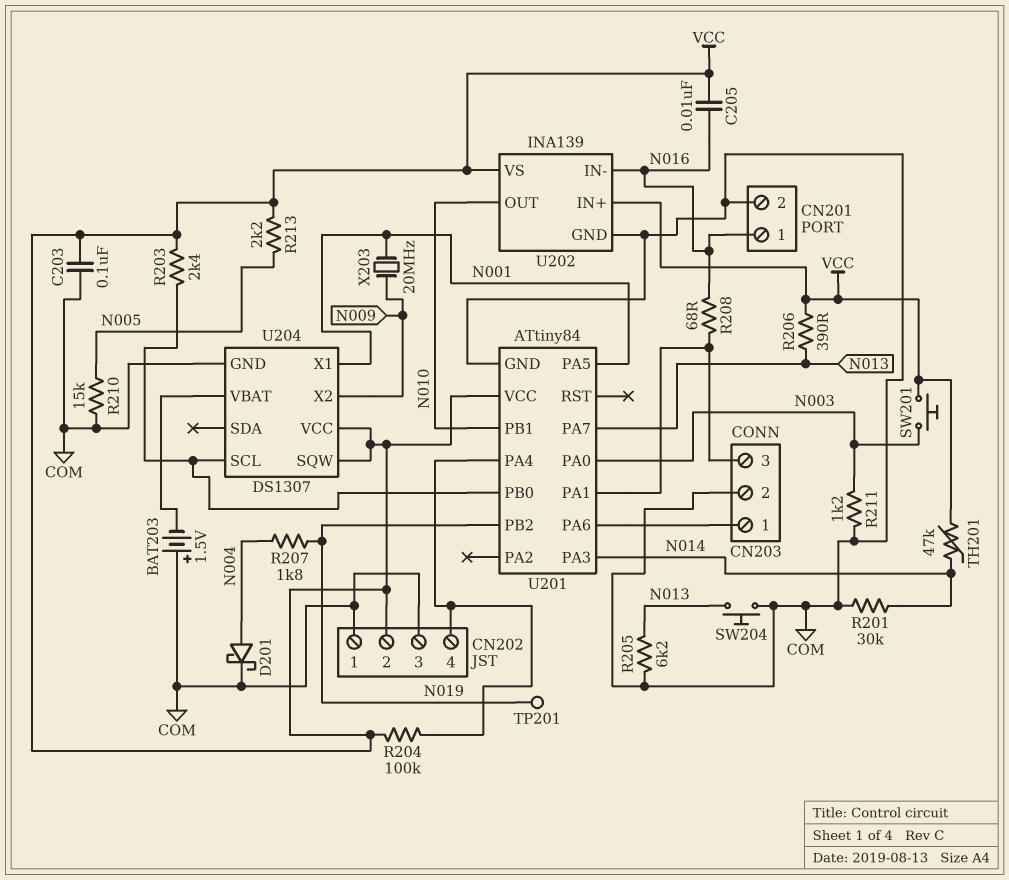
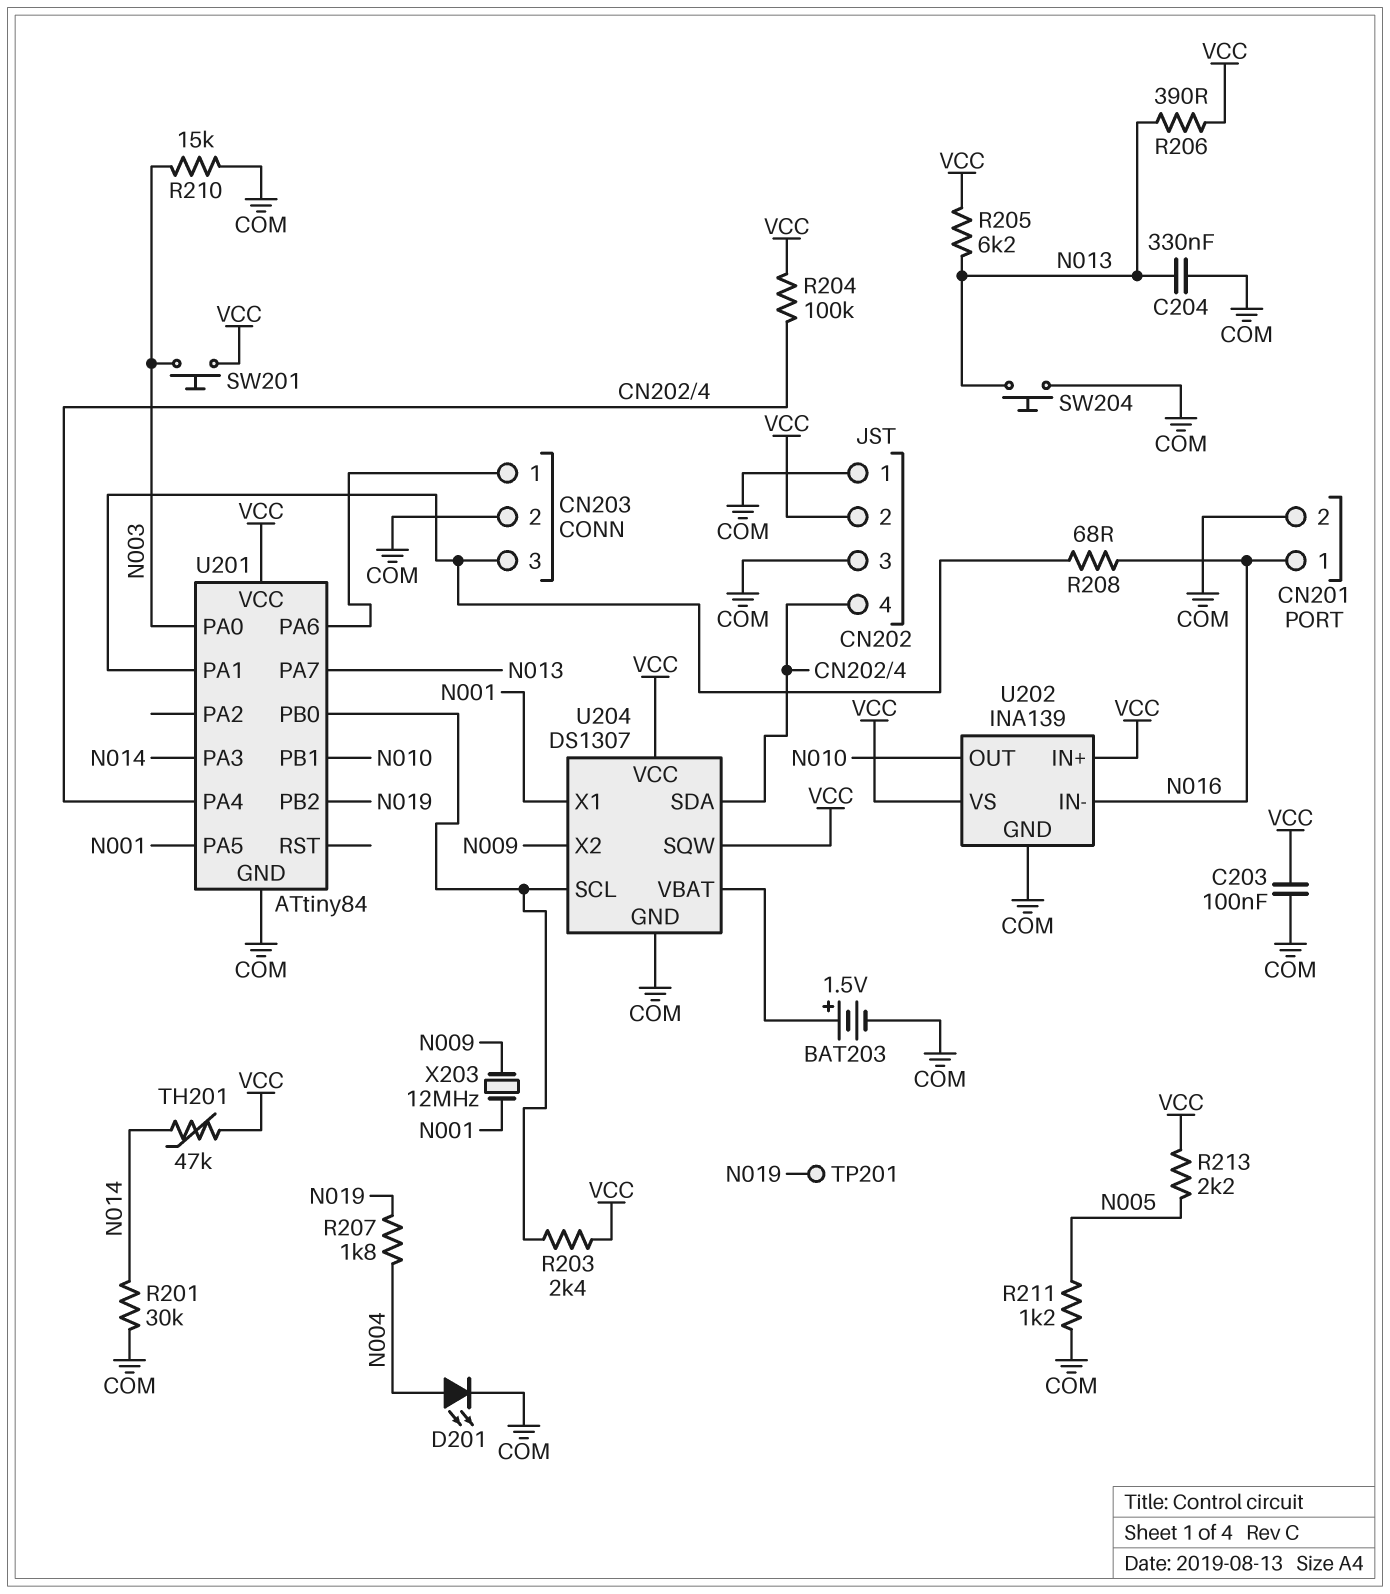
BAT203: 1.5V (plus COM, minus U204/VBAT) -> 1.5V (plus U204/VBAT, minus COM)
C204: none -> 330nF (COM, N013)
C205: 10nF (N016, VCC) -> none
D201: schottky (A N004, K COM) -> LED (A N004, K COM)
R205: 6.2k (COM, N013) -> 6.2k (N013, VCC)
R210: 15k (COM, N005) -> 15k (COM, N003)
R211: 1.2k (COM, N003) -> 1.2k (COM, N005)
U204 pin SDA: none -> CN202/4
X203: 20MHz (N001, N009) -> 12MHz (N001, N009)

